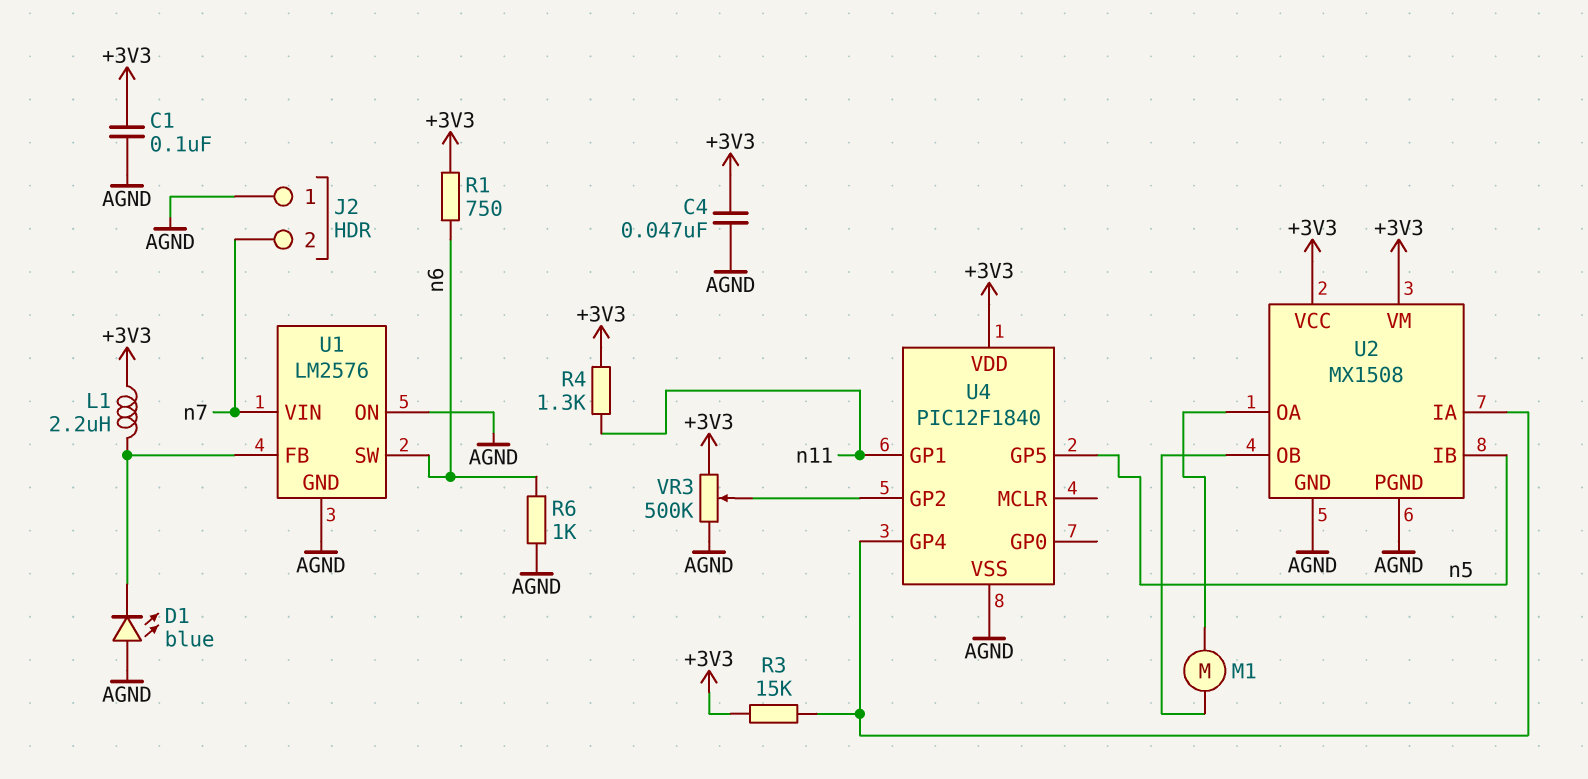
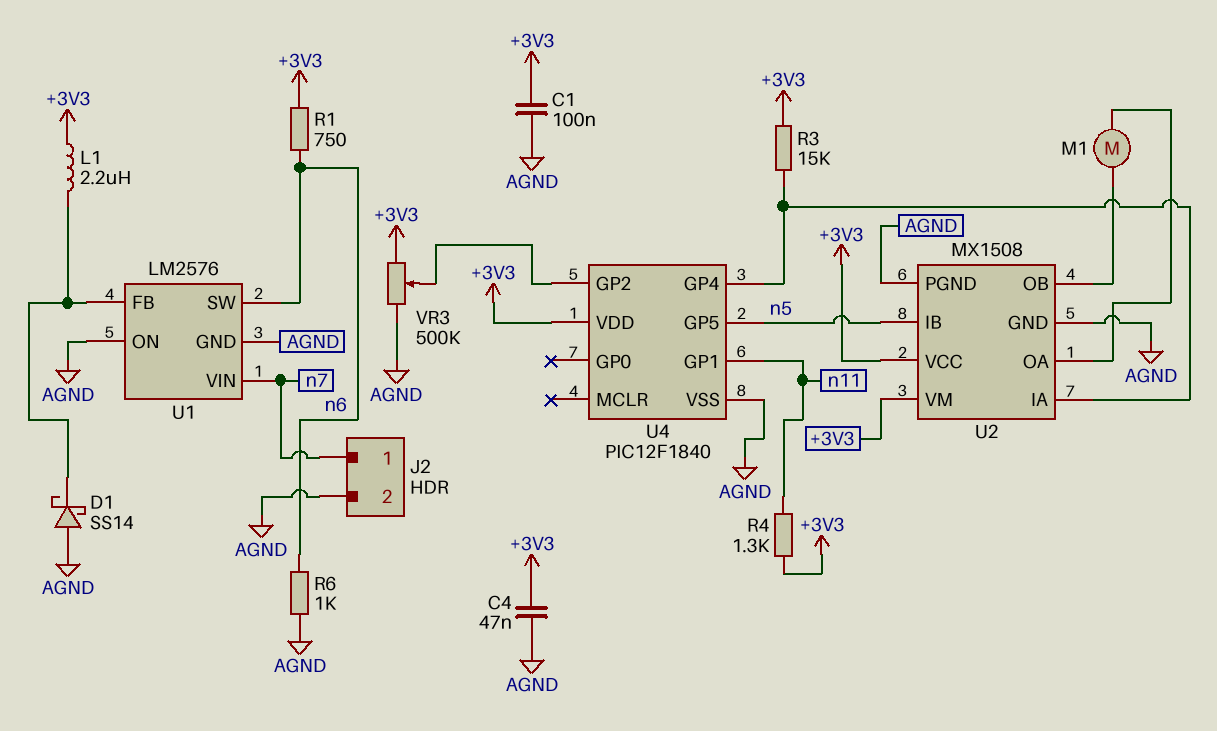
D1: LED blue (A AGND, K U1/FB) -> schottky SS14 (A AGND, K U1/FB)
J2 pin 1: AGND -> n7
J2 pin 2: n7 -> AGND

